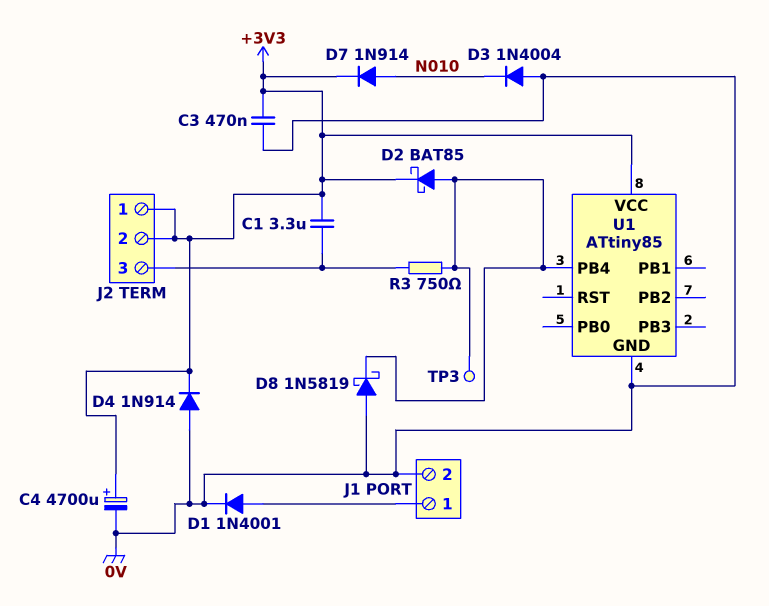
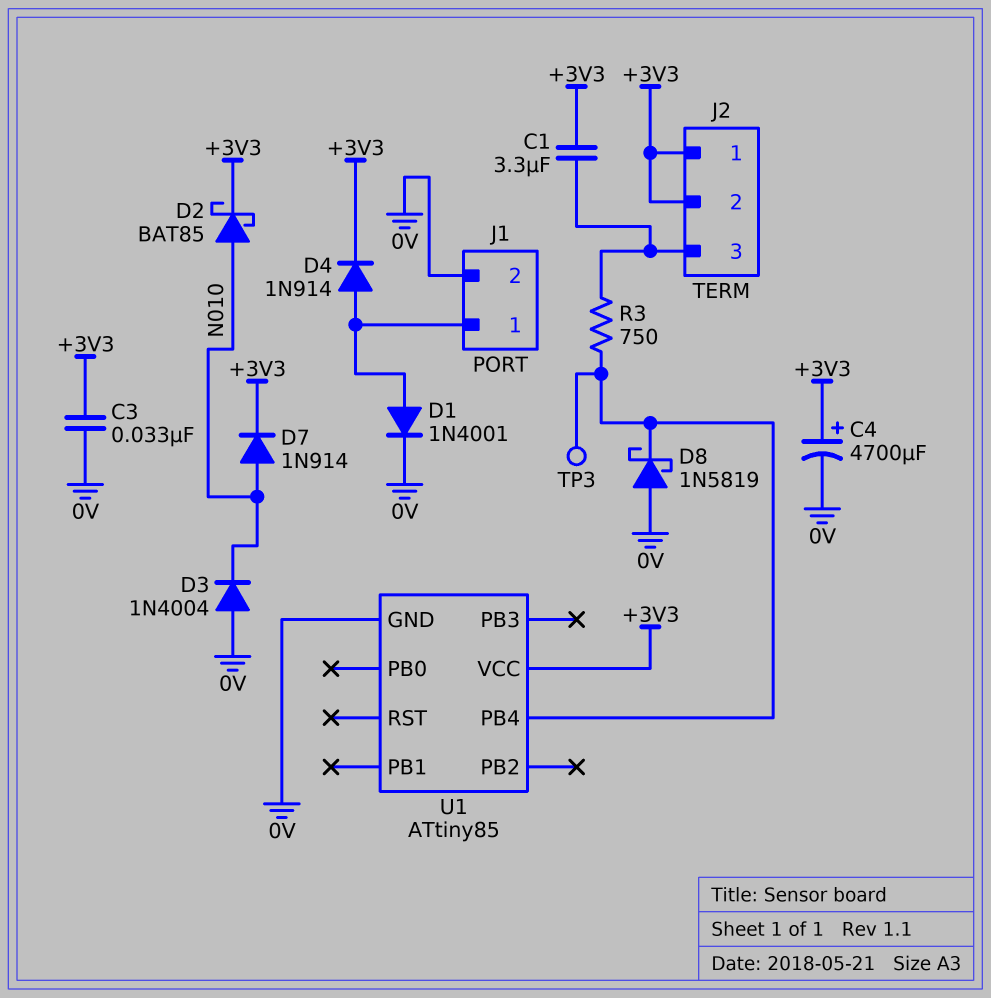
C3: 470nF (+3V3, 0V) -> 33nF (+3V3, 0V)
D2: schottky BAT85 (A U1/PB4, K +3V3) -> schottky BAT85 (A N010, K +3V3)
D4: diode 1N914 (A 0V, K +3V3) -> diode 1N914 (A J1/1, K +3V3)

